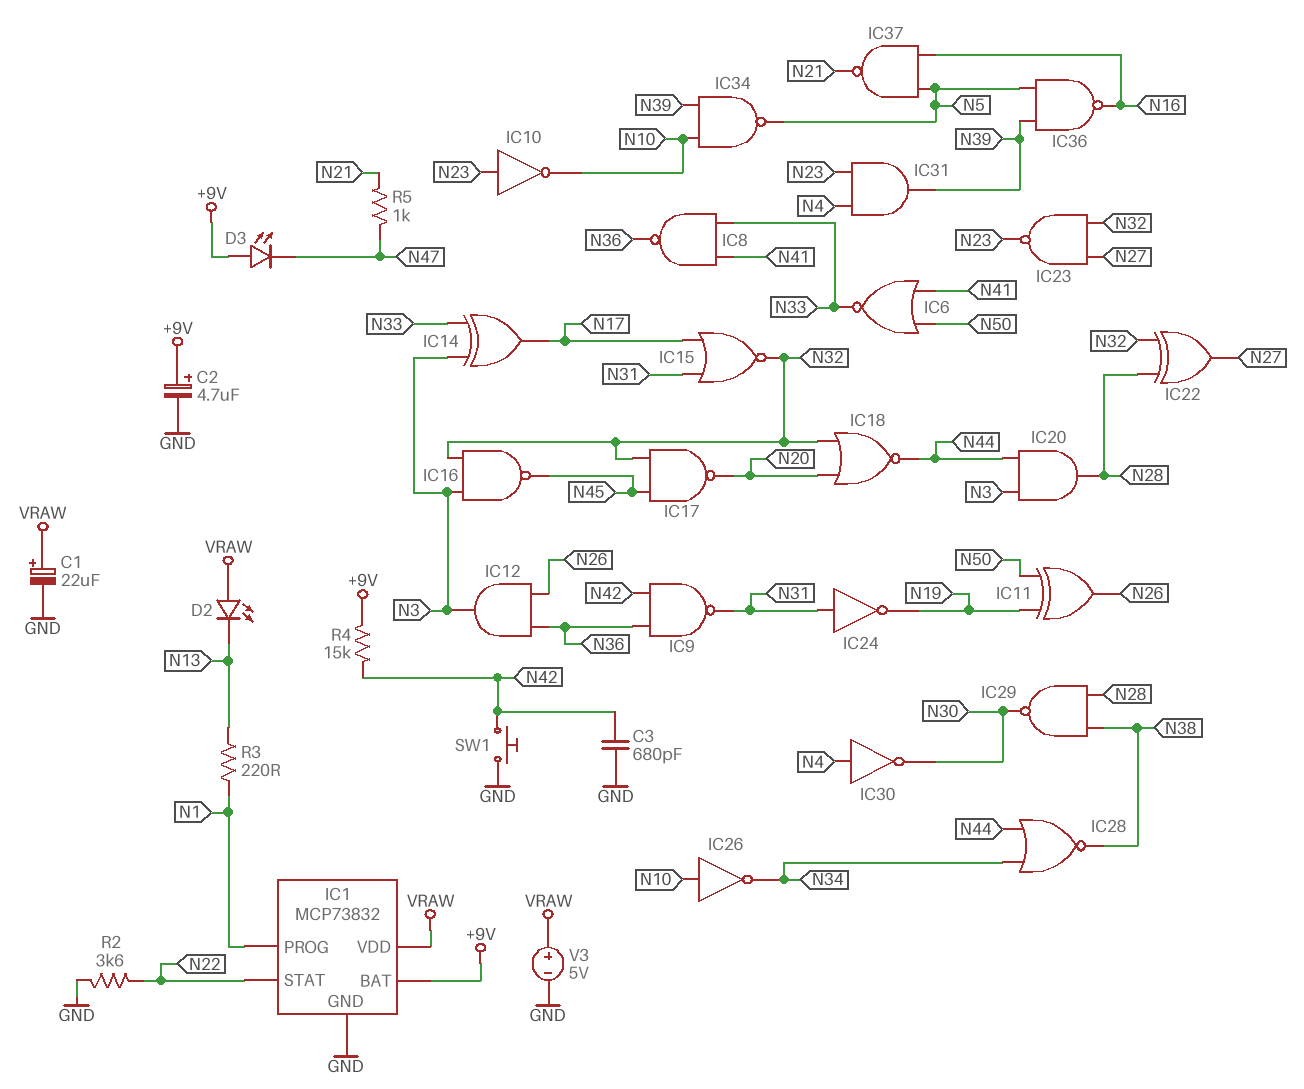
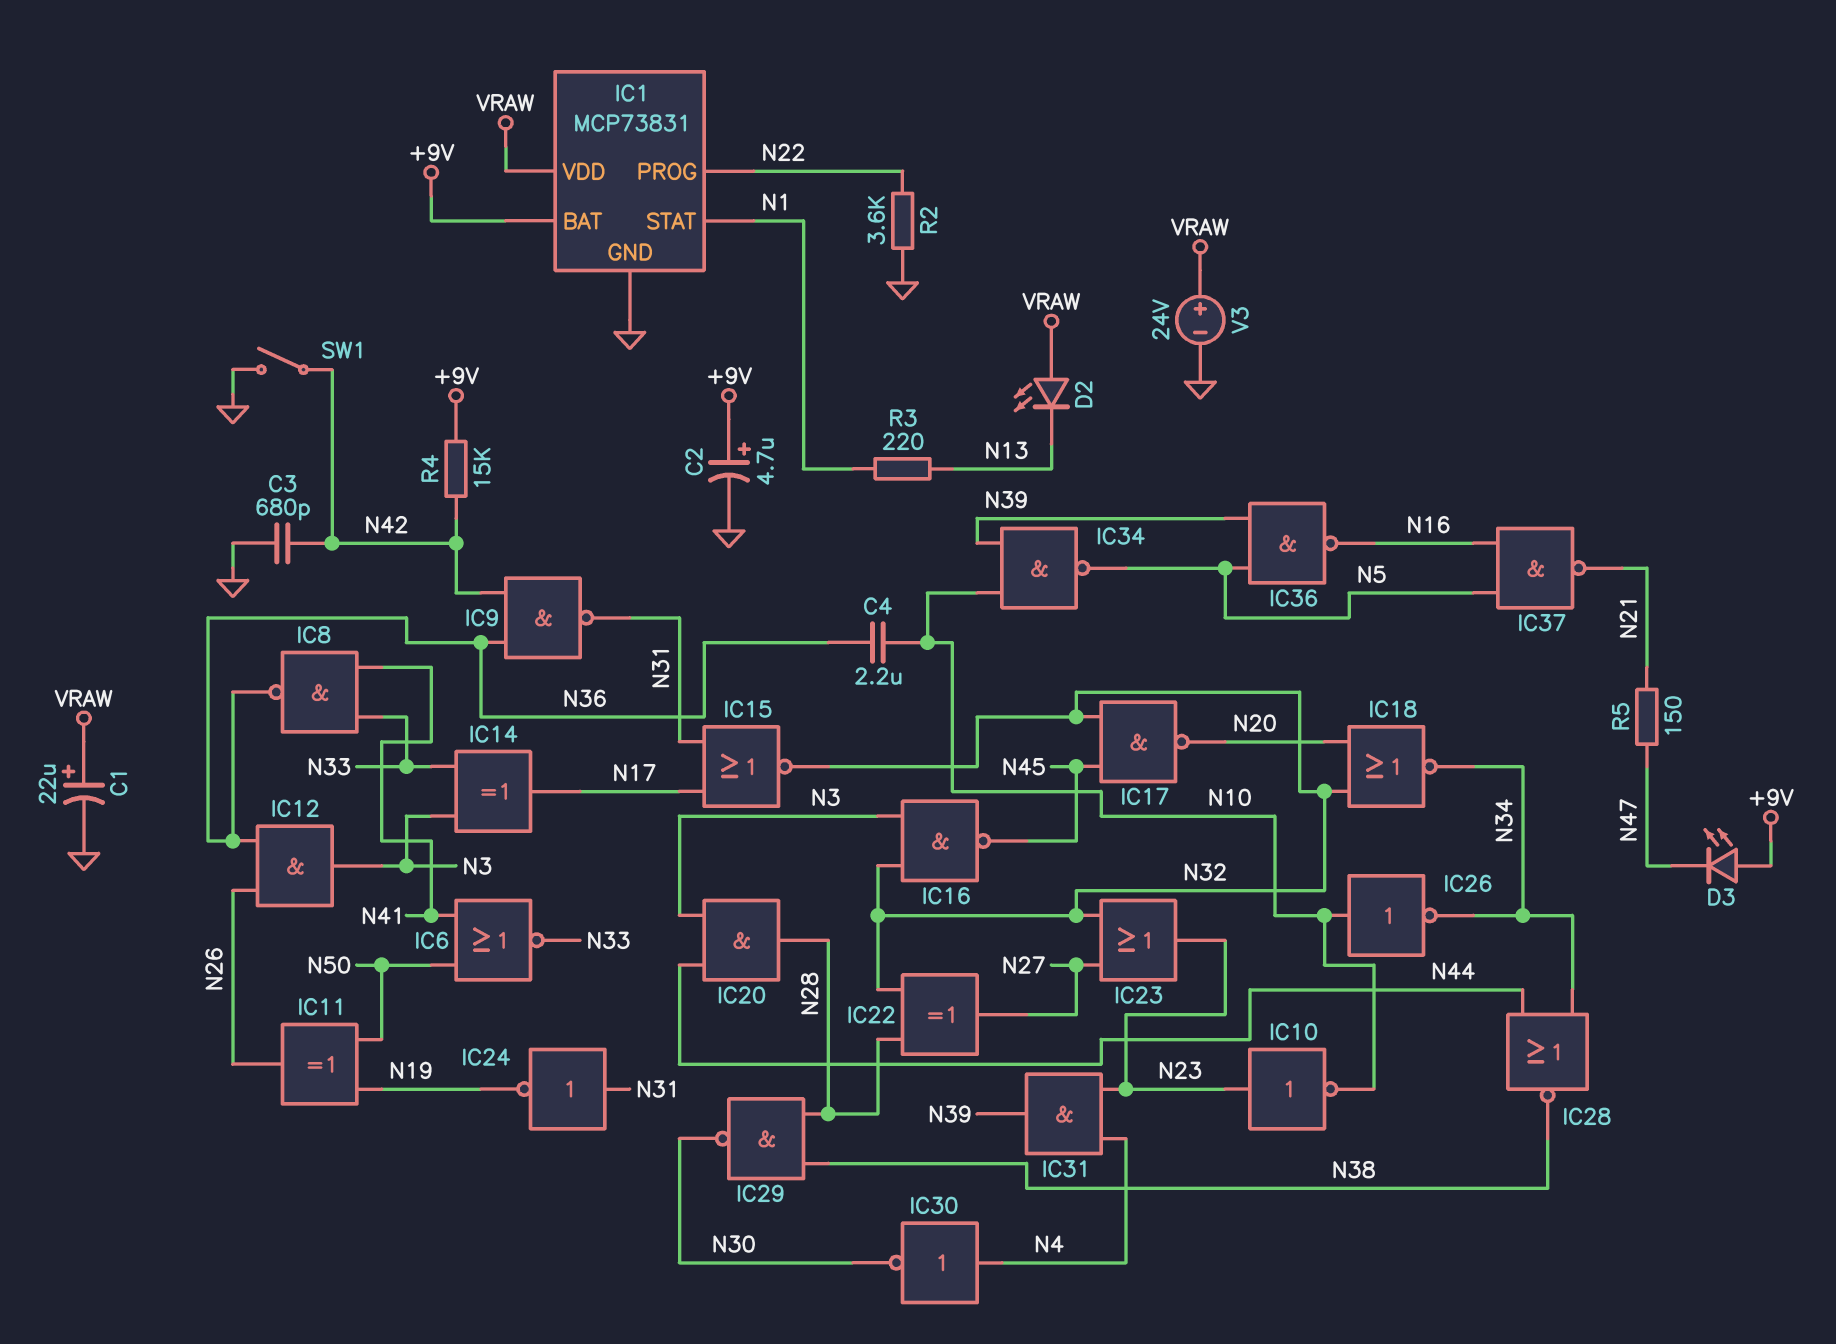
C4: none -> 2.2uF (N10, N36)
IC1: MCP73832 -> MCP73831
IC1 pin PROG: N1 -> N22
IC1 pin STAT: N22 -> N1
IC18: NOR (in N20, in N32, out N44) -> NOR (in N20, in N32, out N34)
IC23: NAND (in N27, in N32, out N23) -> OR (in N27, in N32, out N23)
R5: 1k (N21, N47) -> 150 (N21, N47)
SW1: button (GND, N42) -> switch (GND, N42)
V3: 5V (plus VRAW, minus GND) -> 24V (plus VRAW, minus GND)

